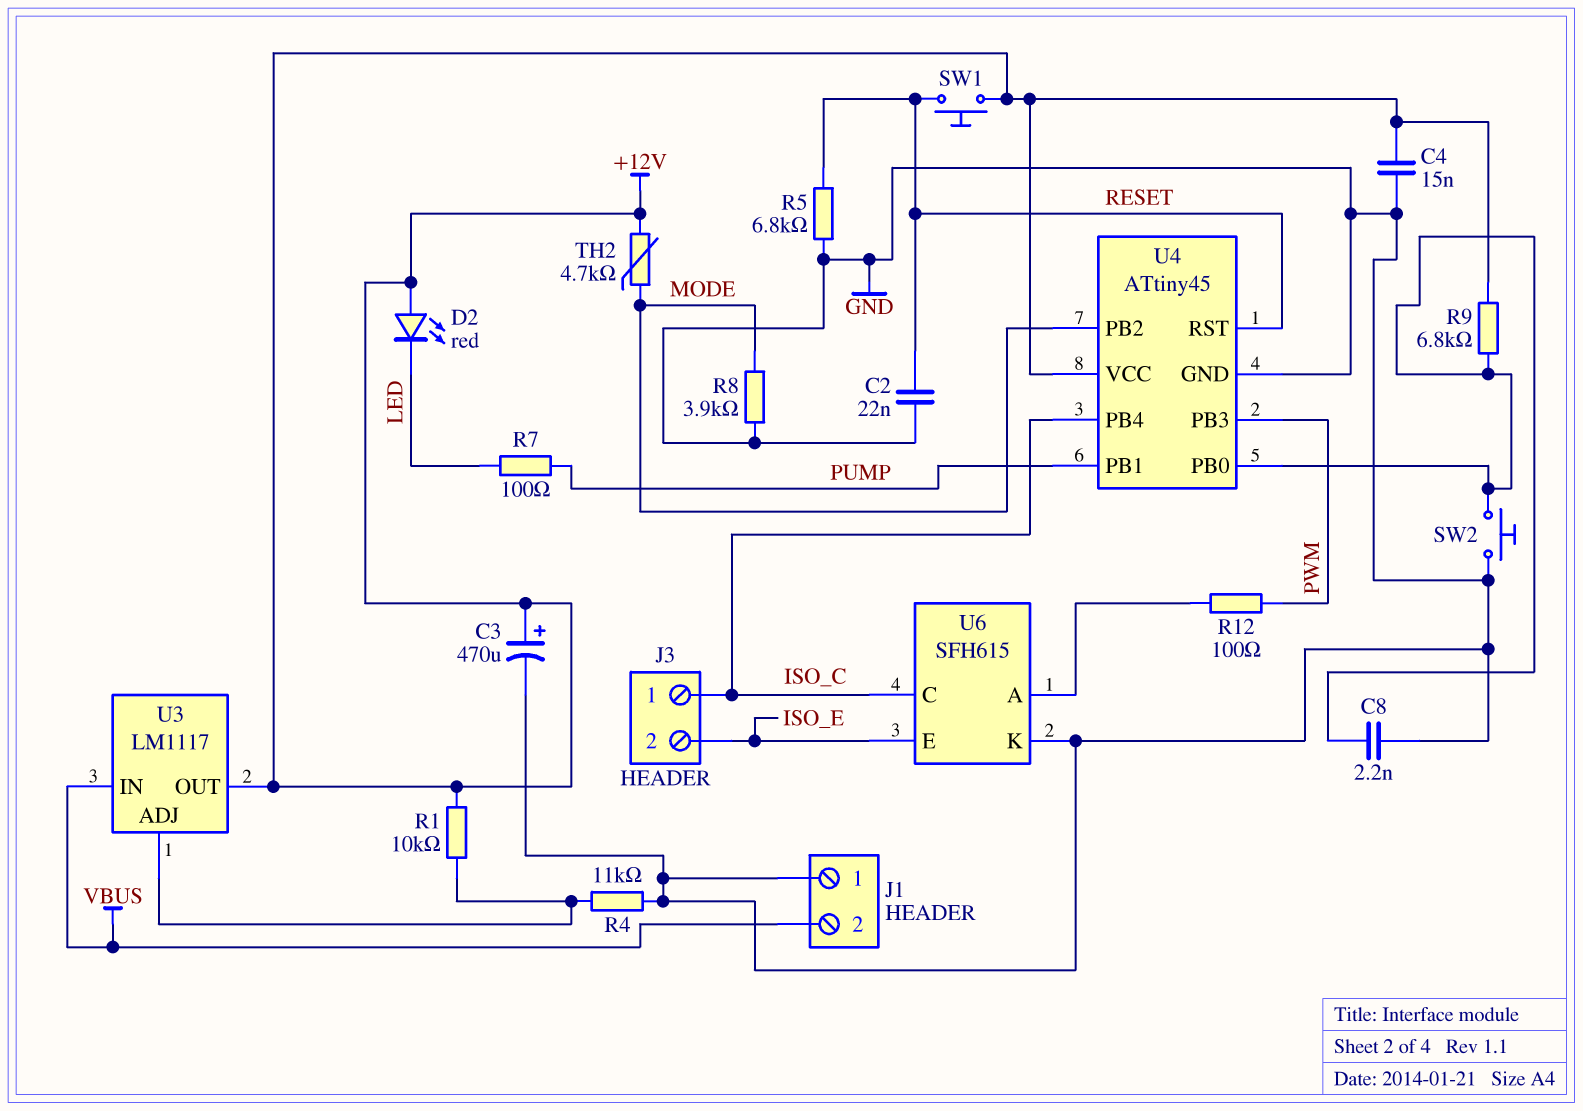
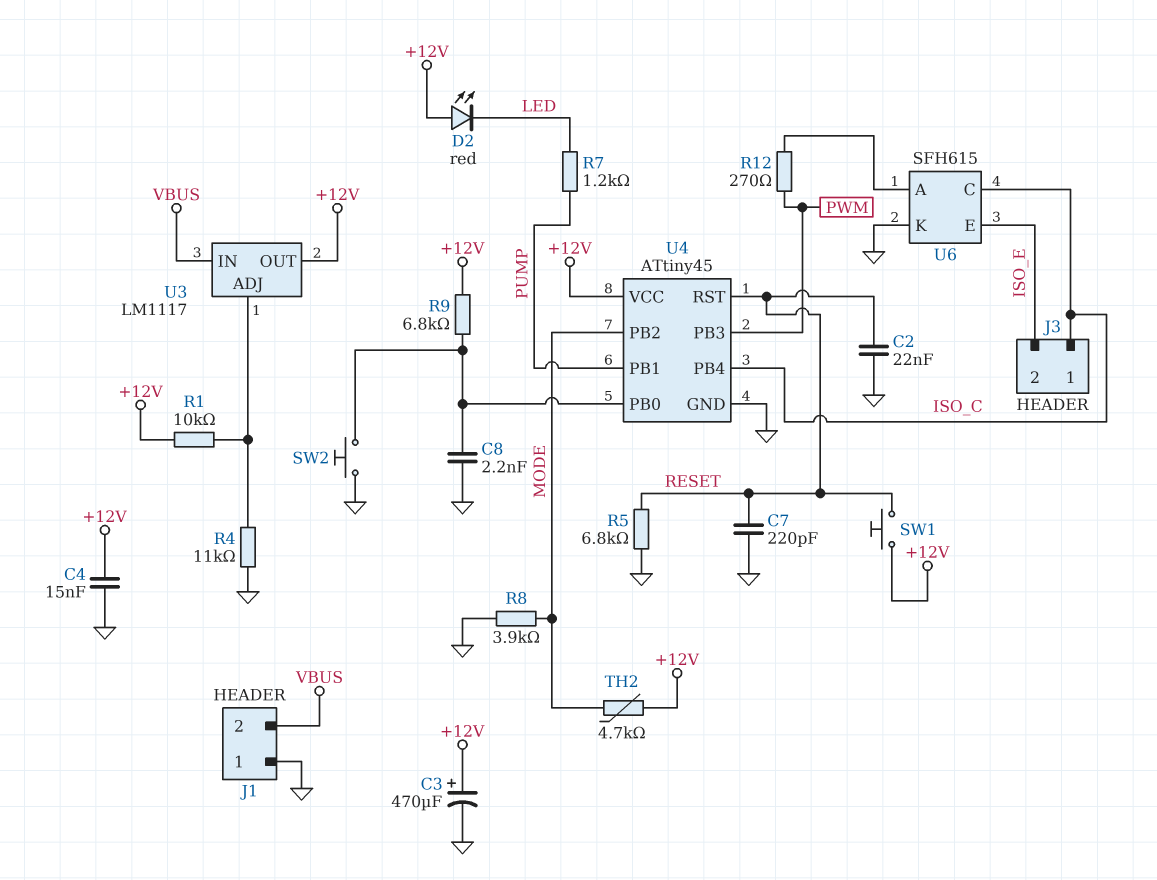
C7: none -> 220pF (GND, RESET)
R7: 100 (LED, PUMP) -> 1.2k (LED, PUMP)
R12: 100 (PWM, U6/A) -> 270 (PWM, U6/A)

